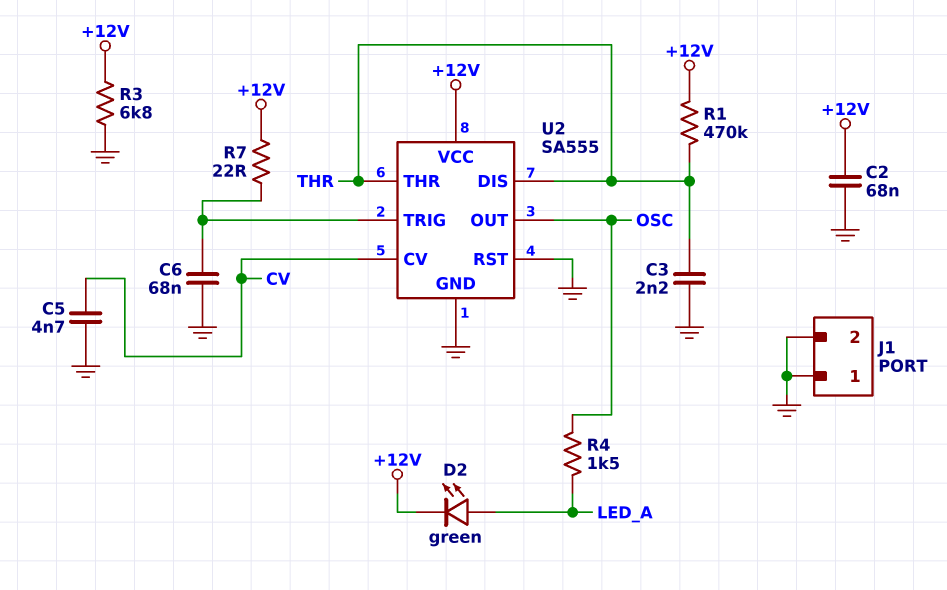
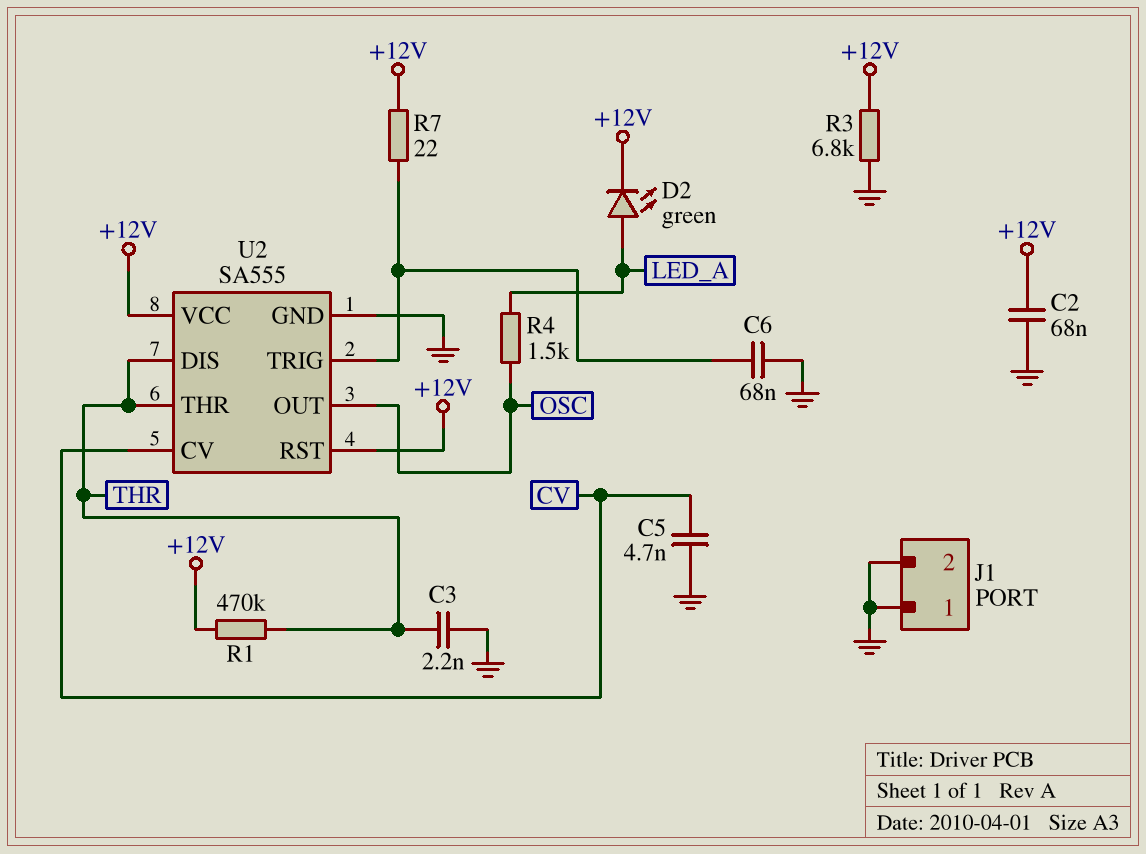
U2 pin RST: GND -> +12V

